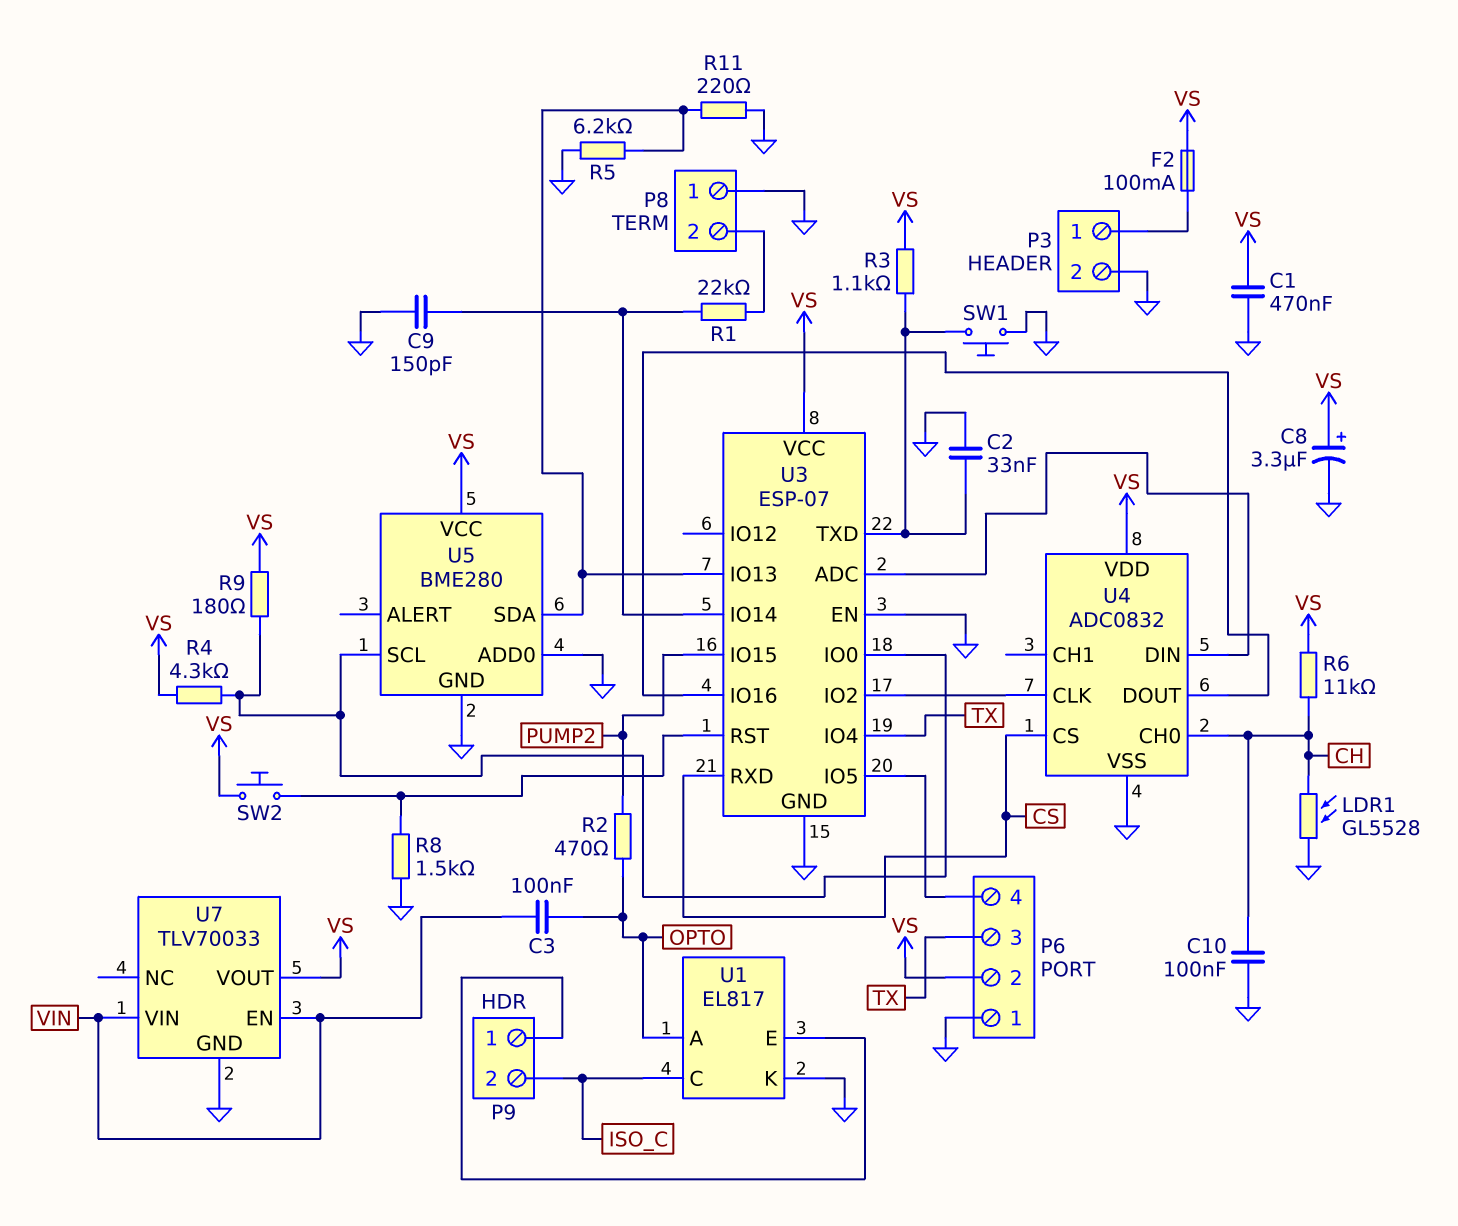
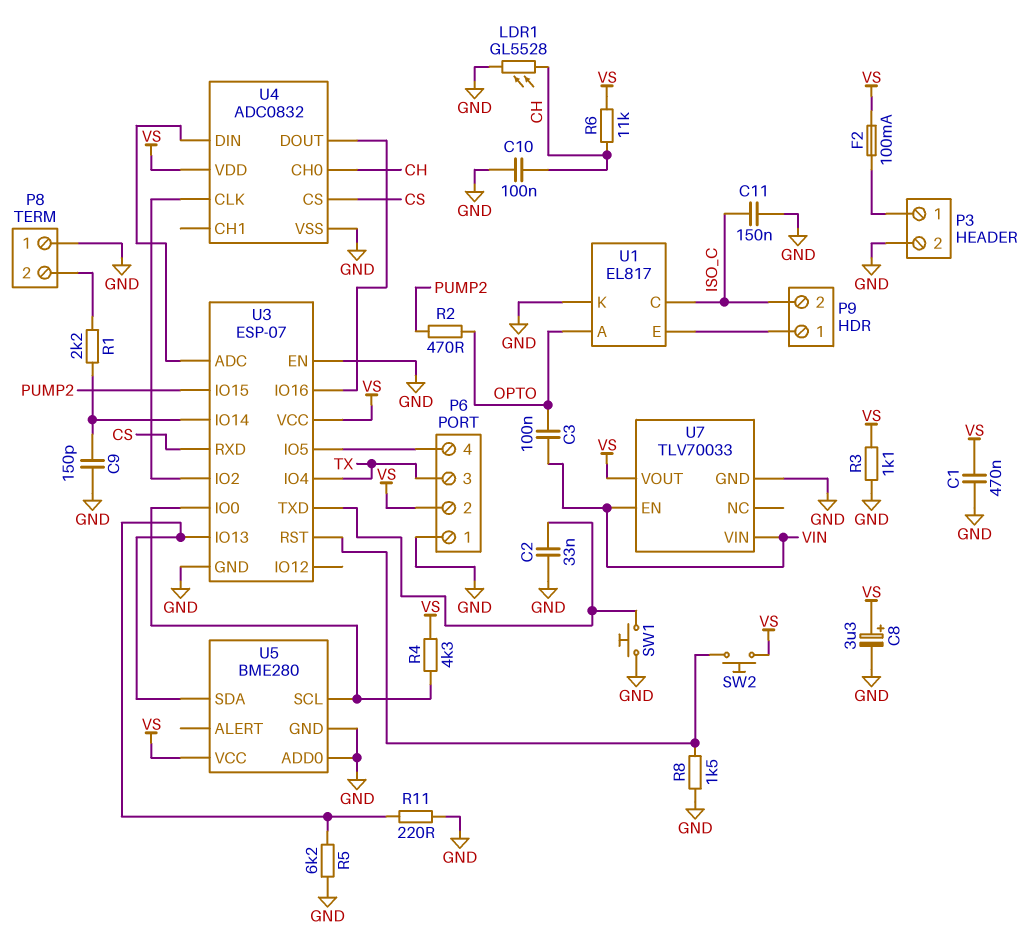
C11: none -> 150nF (GND, ISO_C)
R1: 22k (P8/2, U3/IO14) -> 2.2k (P8/2, U3/IO14)
R3: 1.1k (U3/TXD, VS) -> 1.1k (GND, VS)
R9: 180 (U3/IO0, VS) -> none

